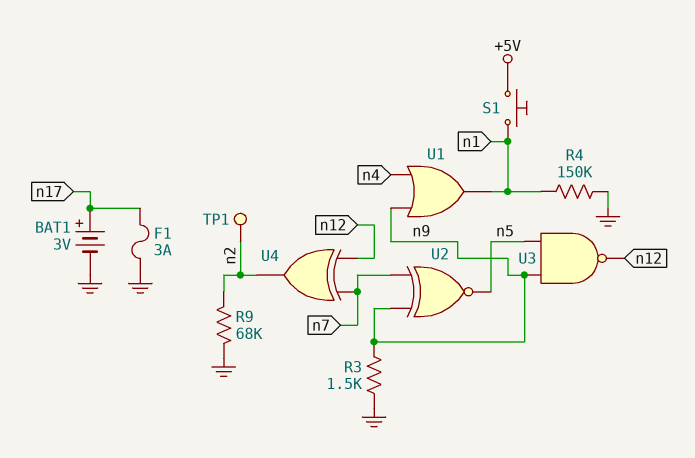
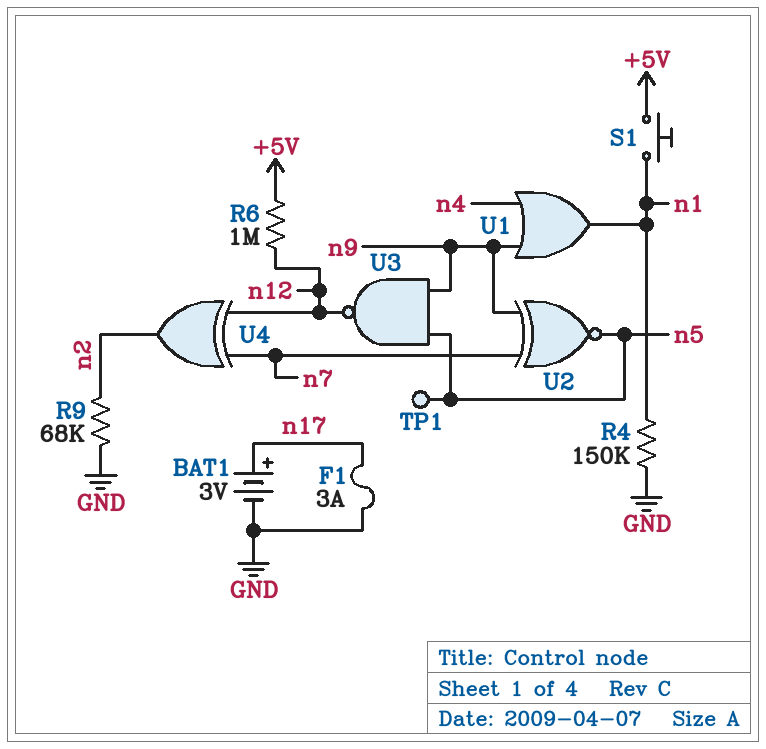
R3: 1.5k (GND, n9) -> none
R6: none -> 1M (+5V, n12)
TP1: test point (n2) -> test point (n5)

